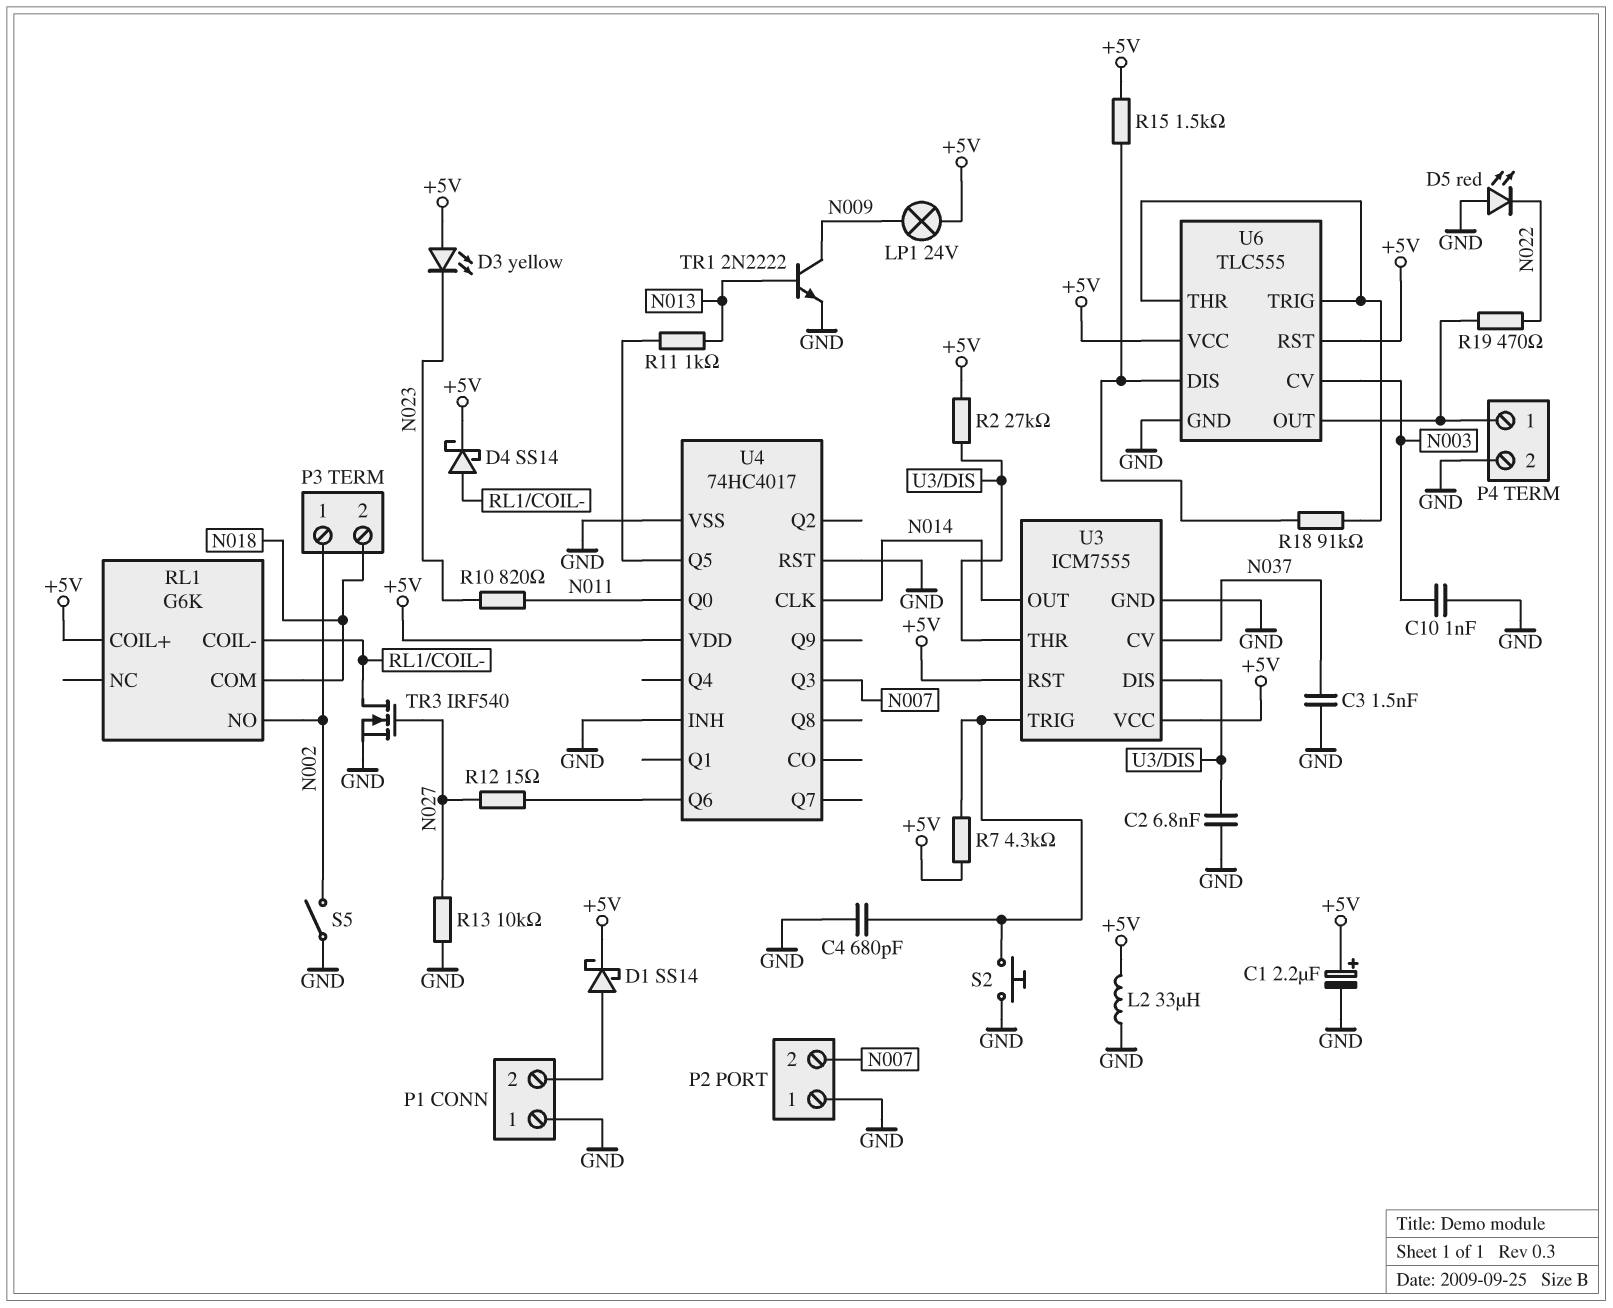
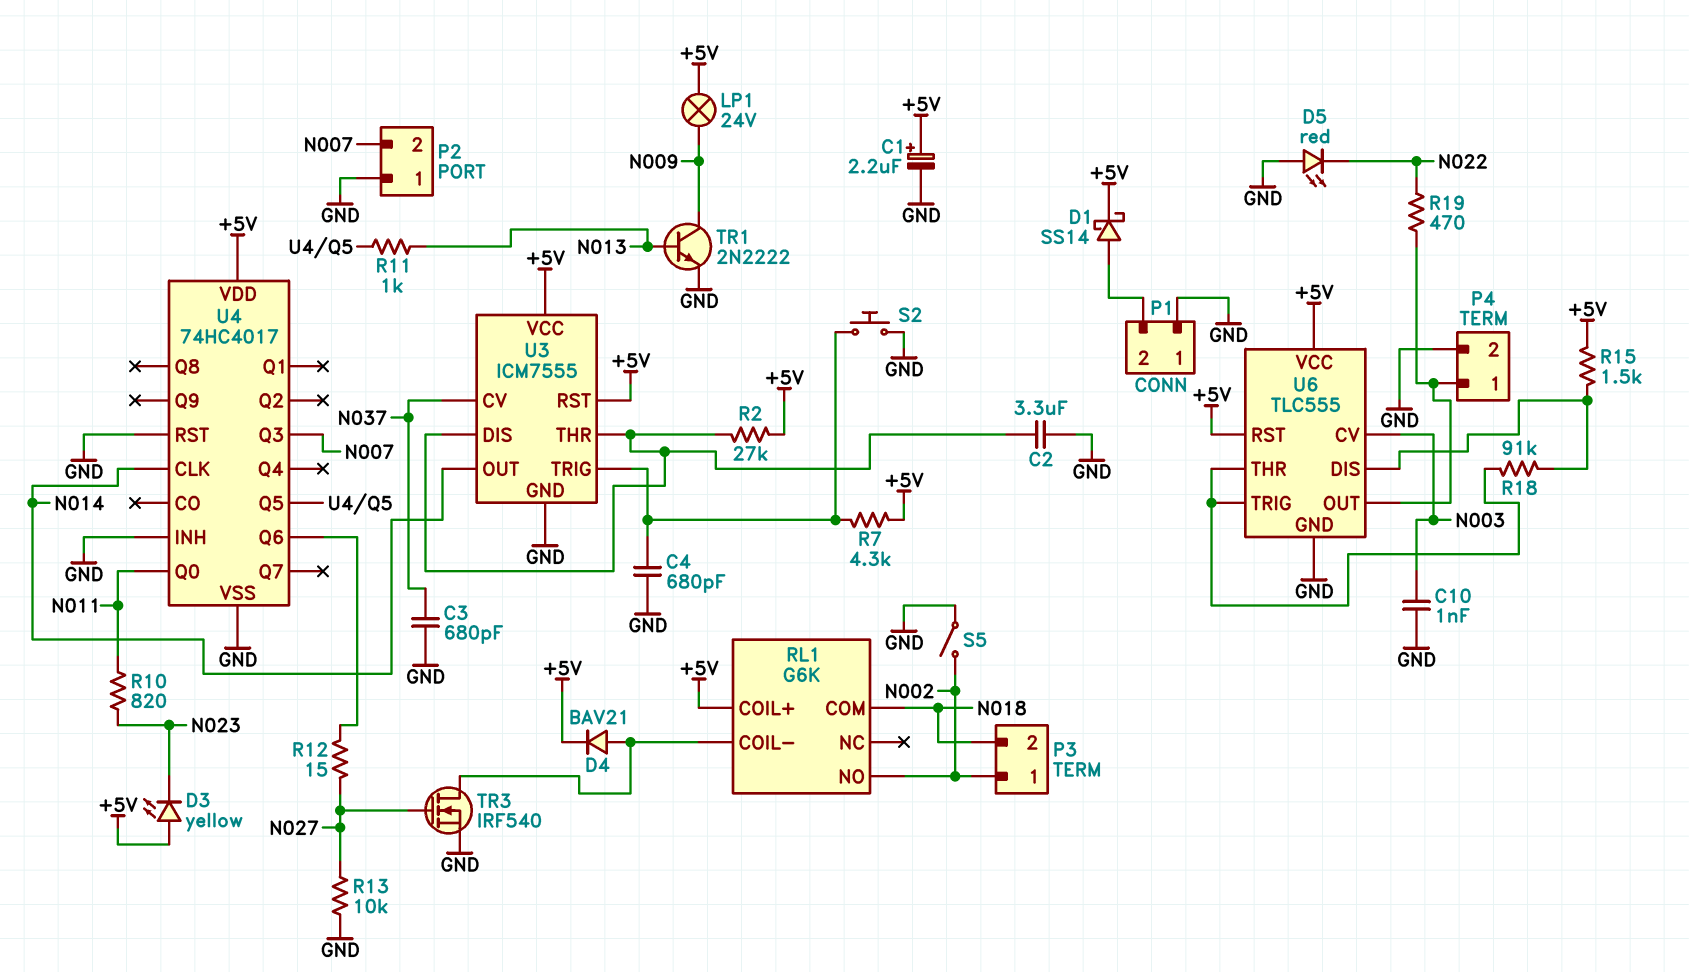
C2: 6.8nF (GND, U3/DIS) -> 3.3uF (GND, U3/DIS)
C3: 1.5nF (GND, N037) -> 680pF (GND, N037)
D4: schottky SS14 (A RL1/COIL-, K +5V) -> diode BAV21 (A RL1/COIL-, K +5V)
L2: 33uH (+5V, GND) -> none

